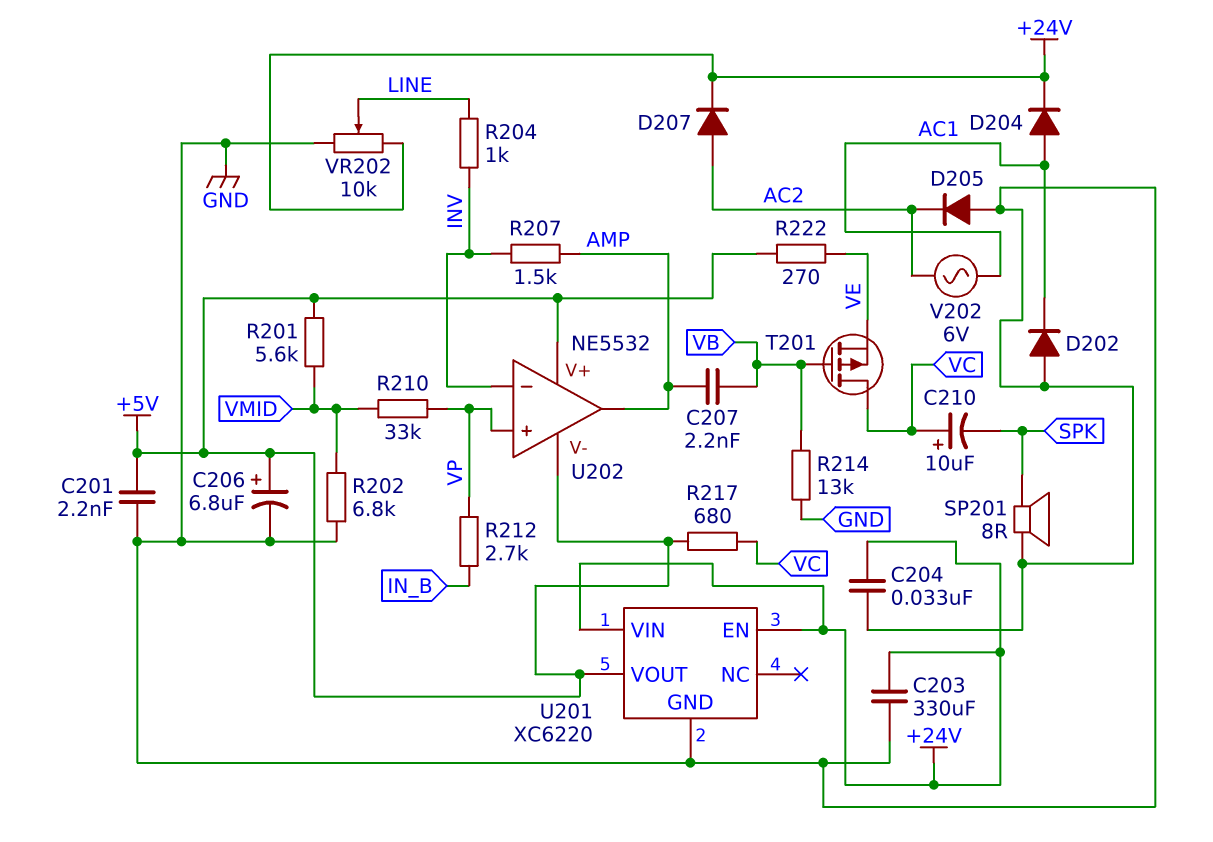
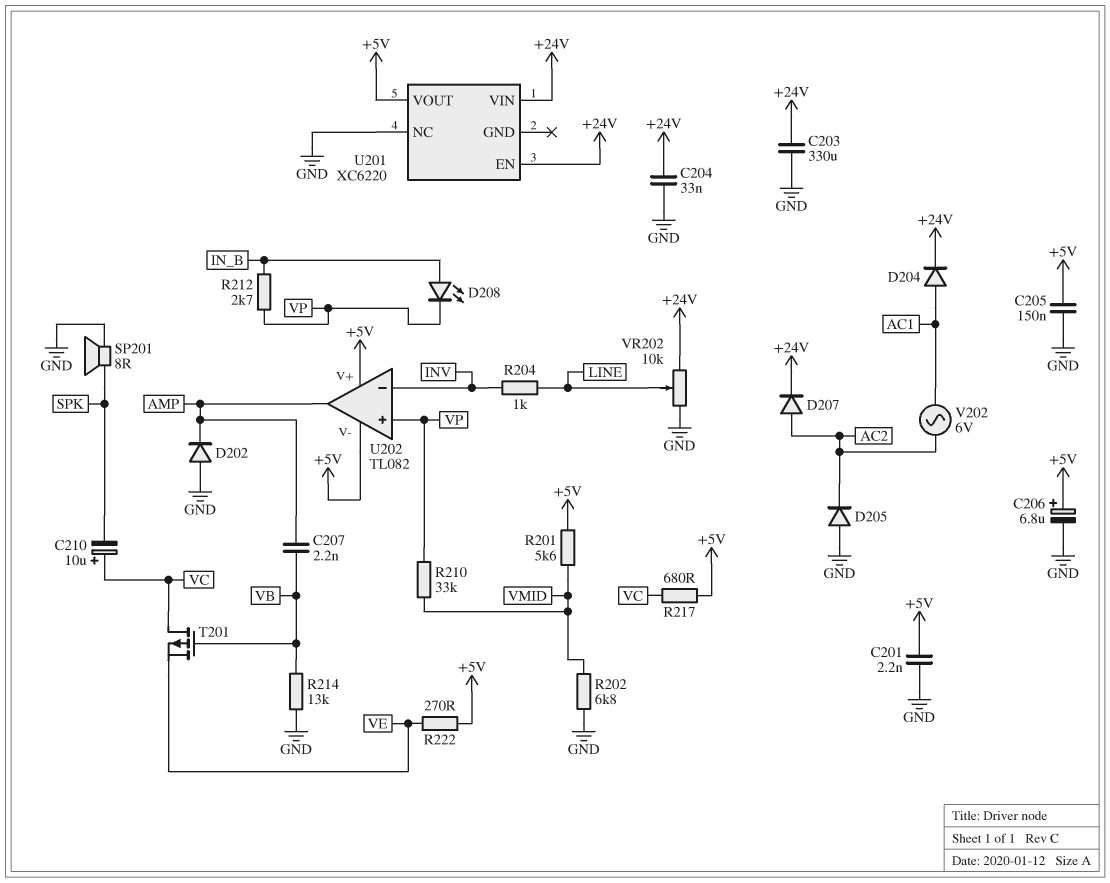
C205: none -> 150nF (+5V, GND)
D202: diode (A GND, K AC1) -> diode (A GND, K AMP)
D208: none -> LED (A IN_B, K VP)
R207: 1.5k (AMP, INV) -> none
U201 pin GND: GND -> none
U201 pin NC: none -> GND
U202: NE5532 -> TL082

